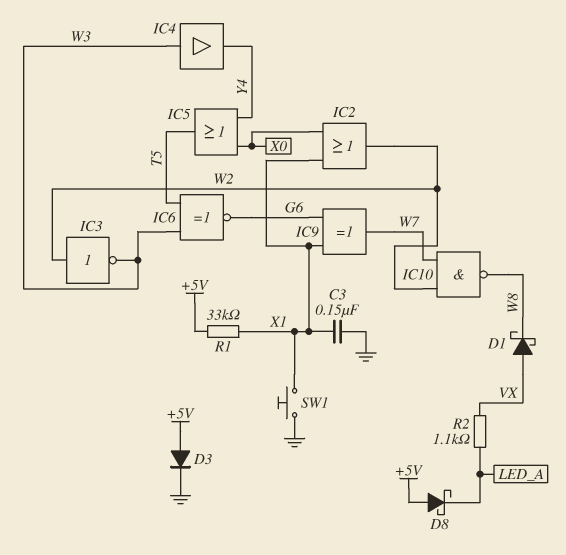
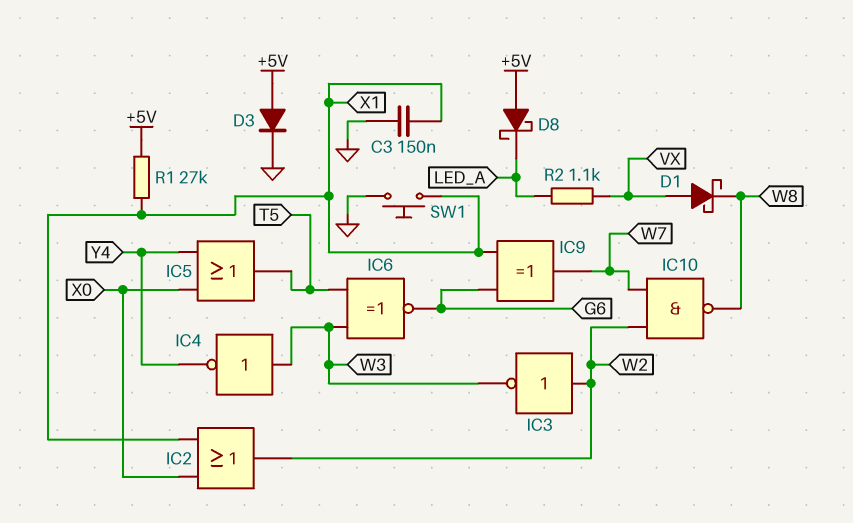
IC4: buffer (in W3, out Y4) -> NOT (in W3, out Y4)
R1: 33k (+5V, X1) -> 27k (+5V, X1)

